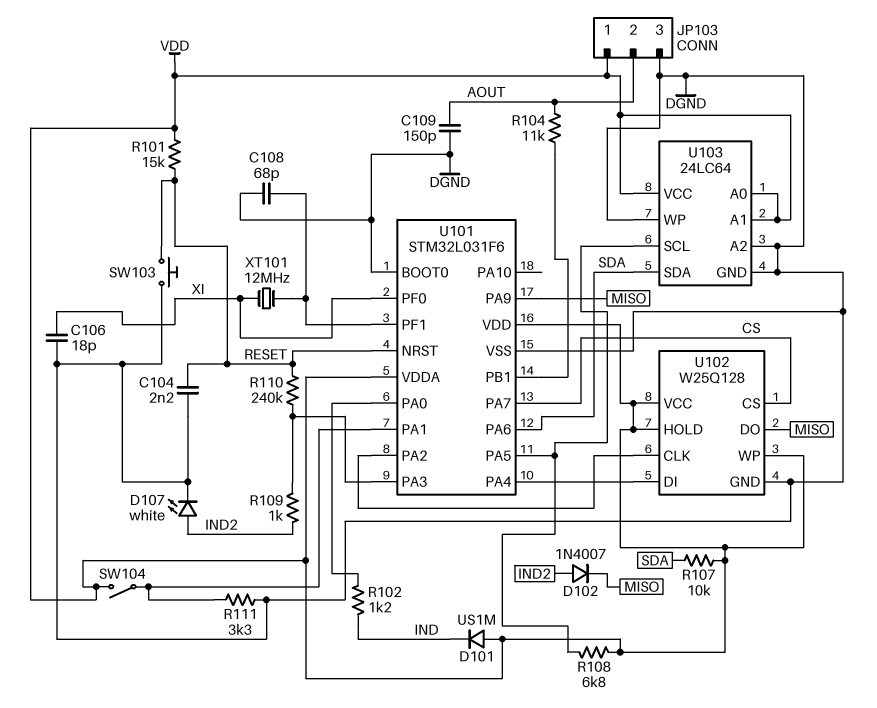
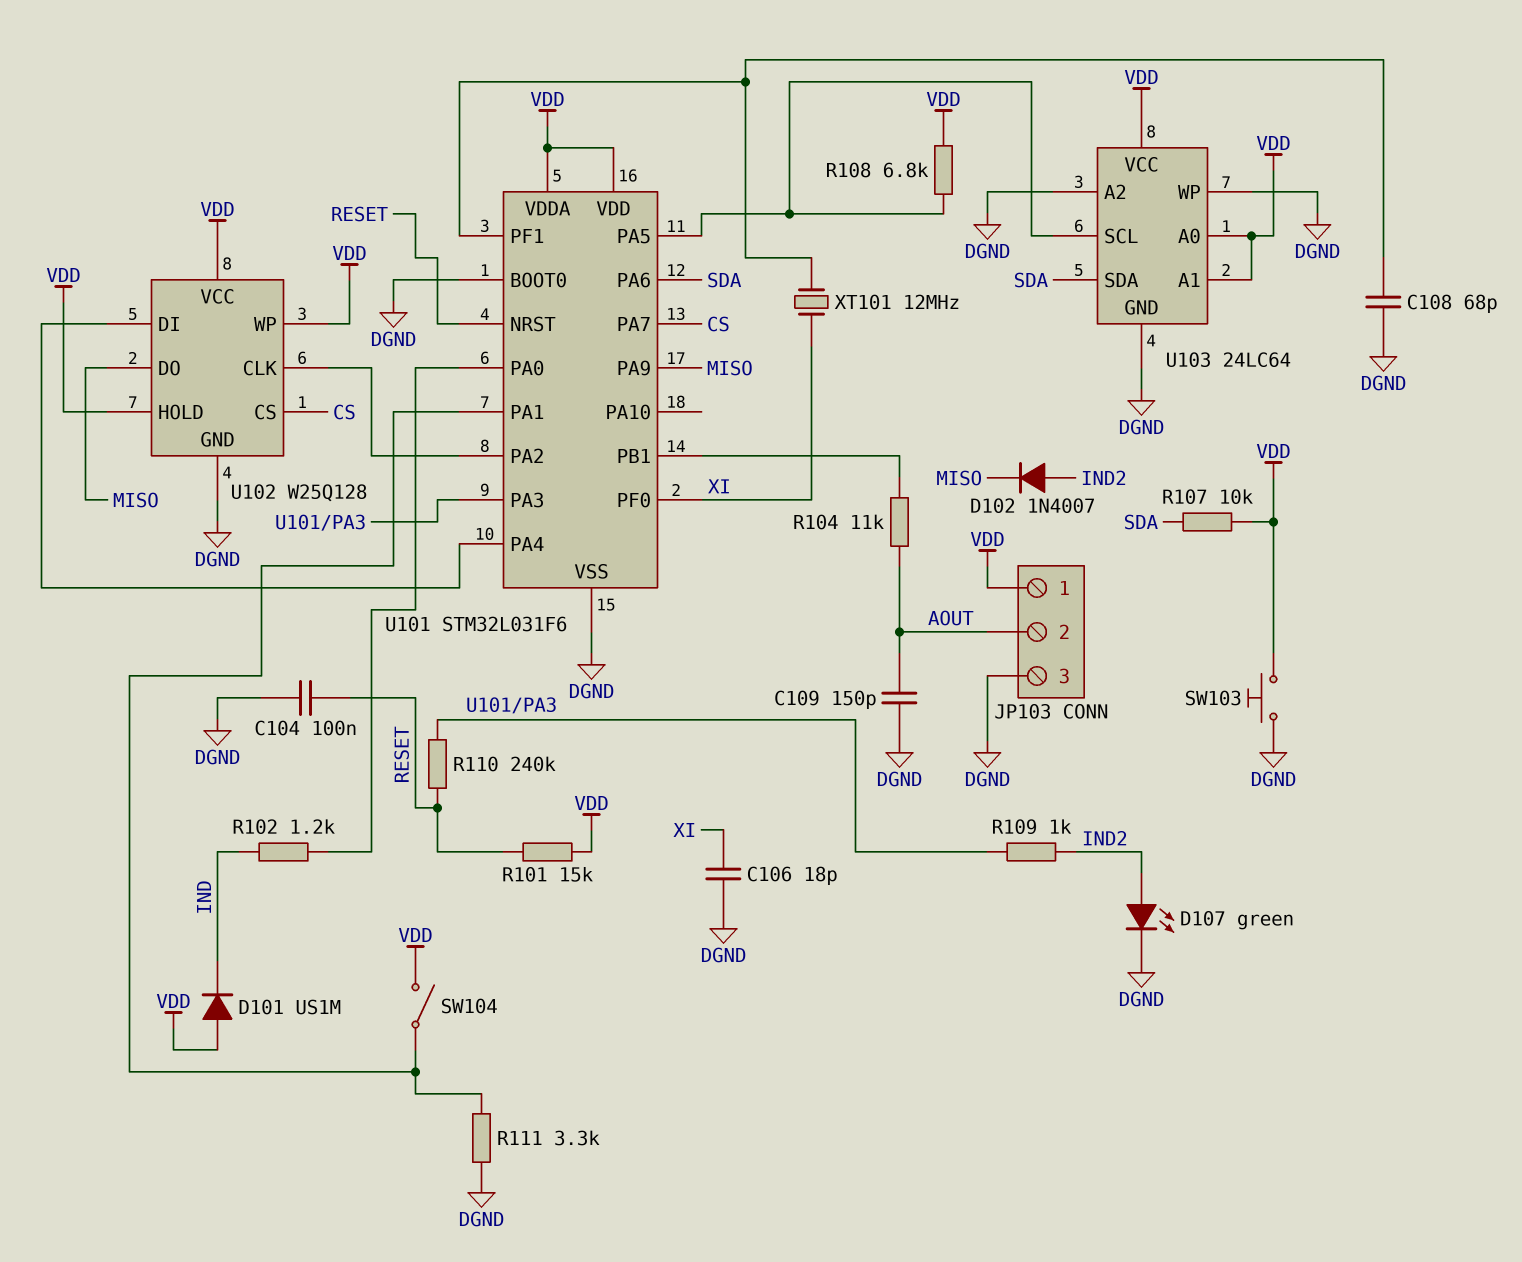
C104: 2.2nF (DGND, RESET) -> 100nF (DGND, RESET)
D107: LED white (A IND2, K DGND) -> LED green (A IND2, K DGND)
SW103: button (DGND, RESET) -> button (DGND, VDD)

